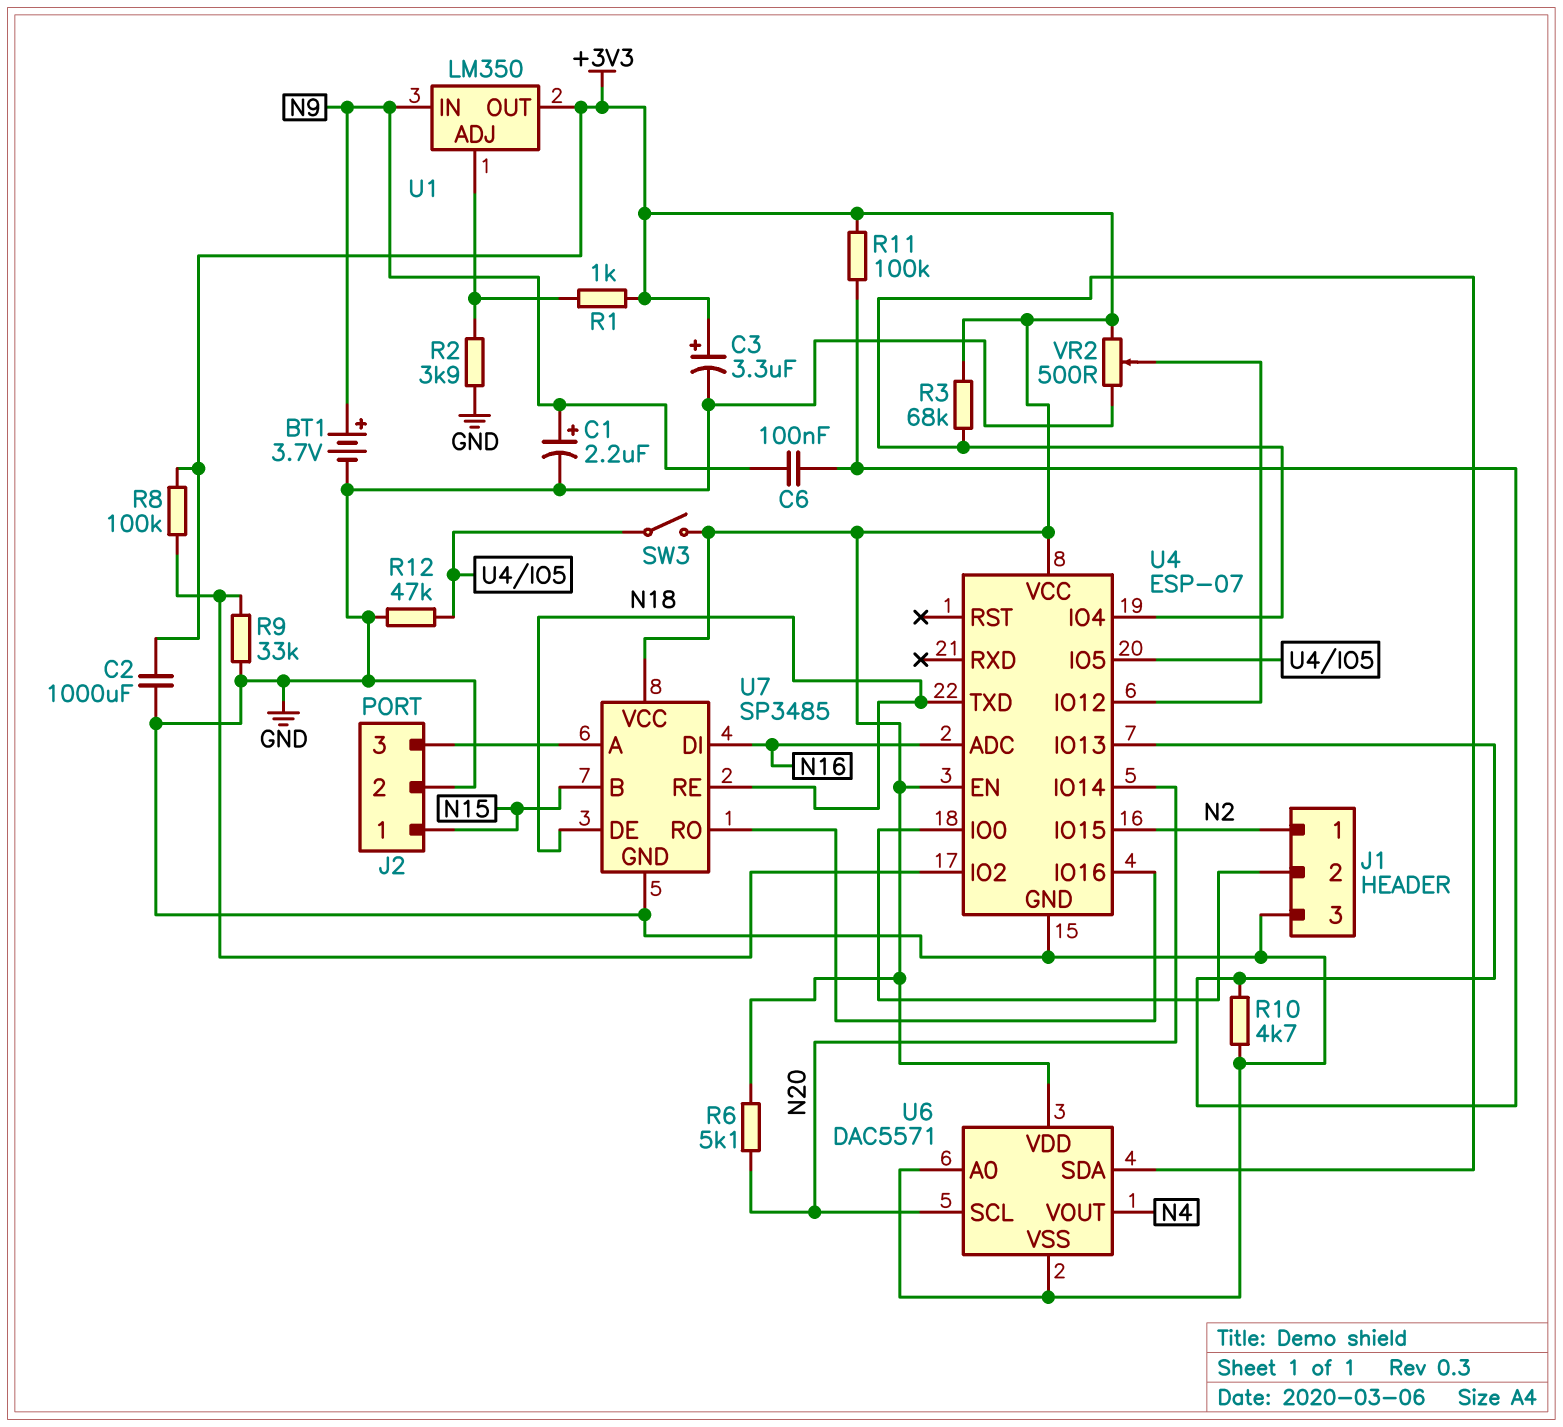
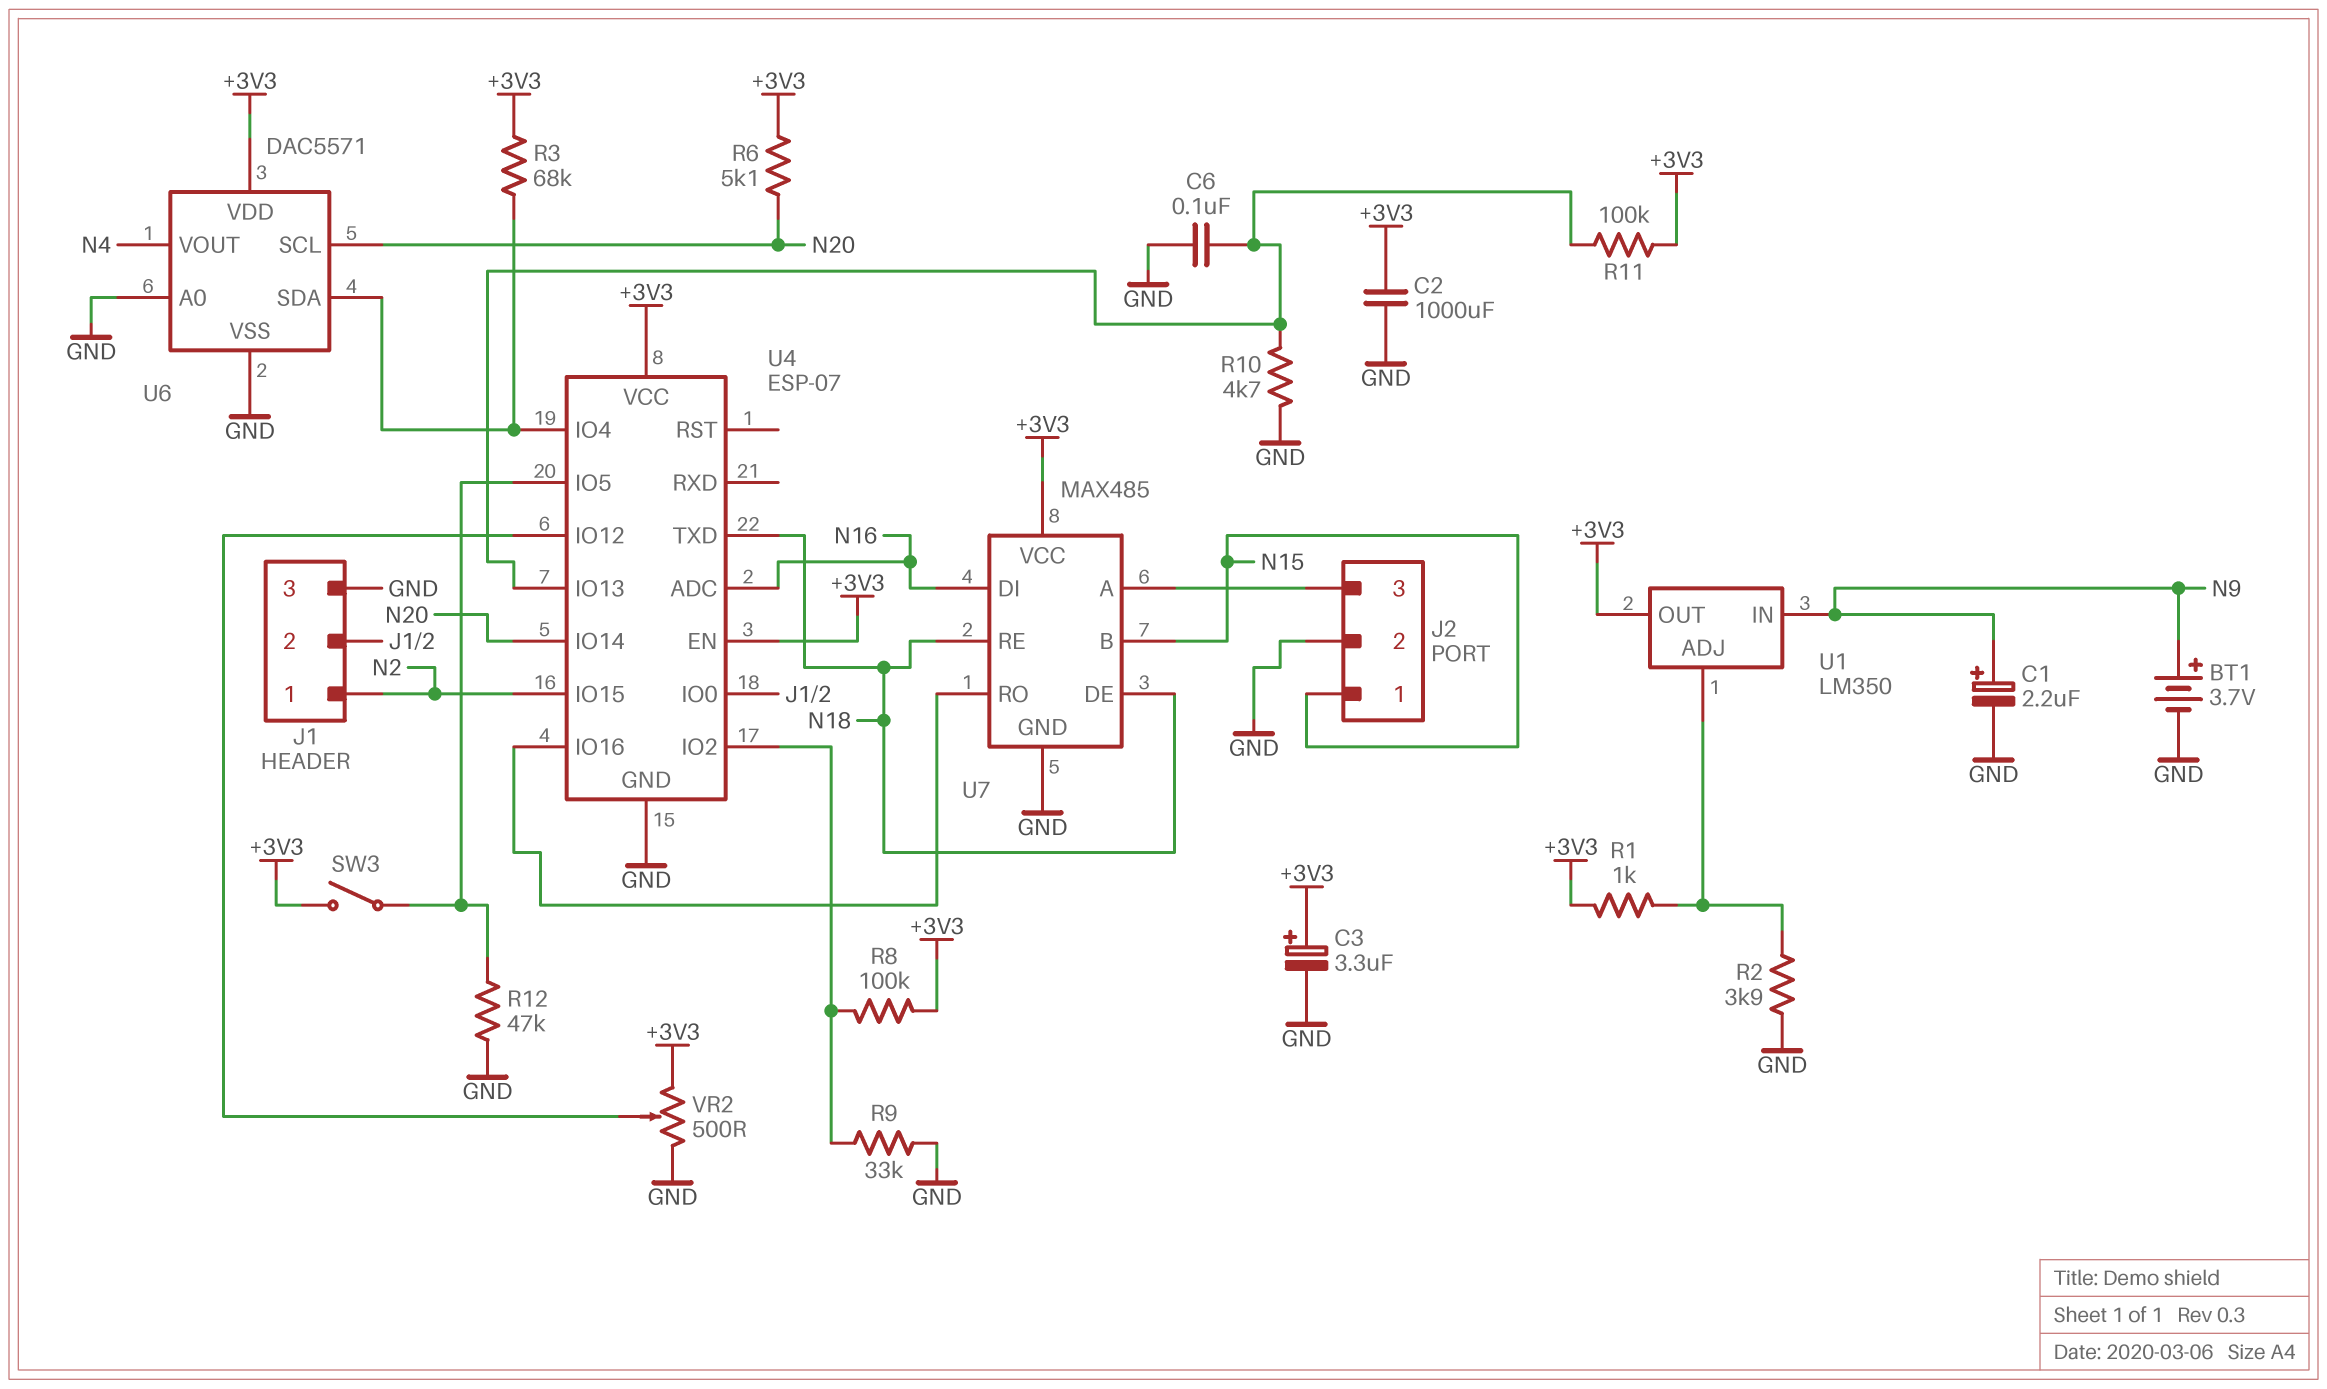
C6: 100nF (N9, U4/IO13) -> 100nF (GND, U4/IO13)
U7: SP3485 -> MAX485

